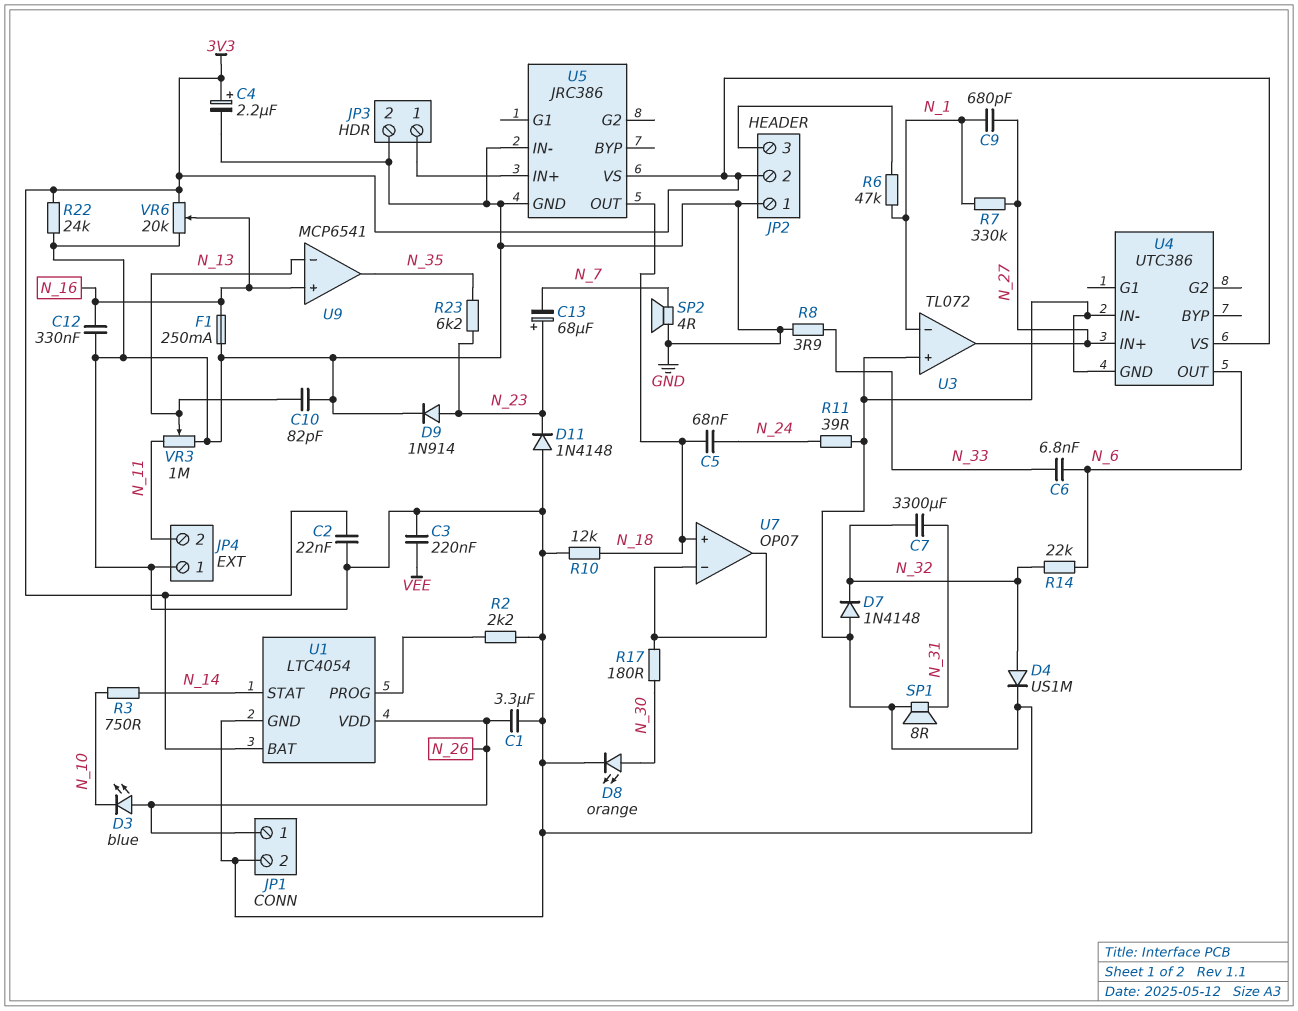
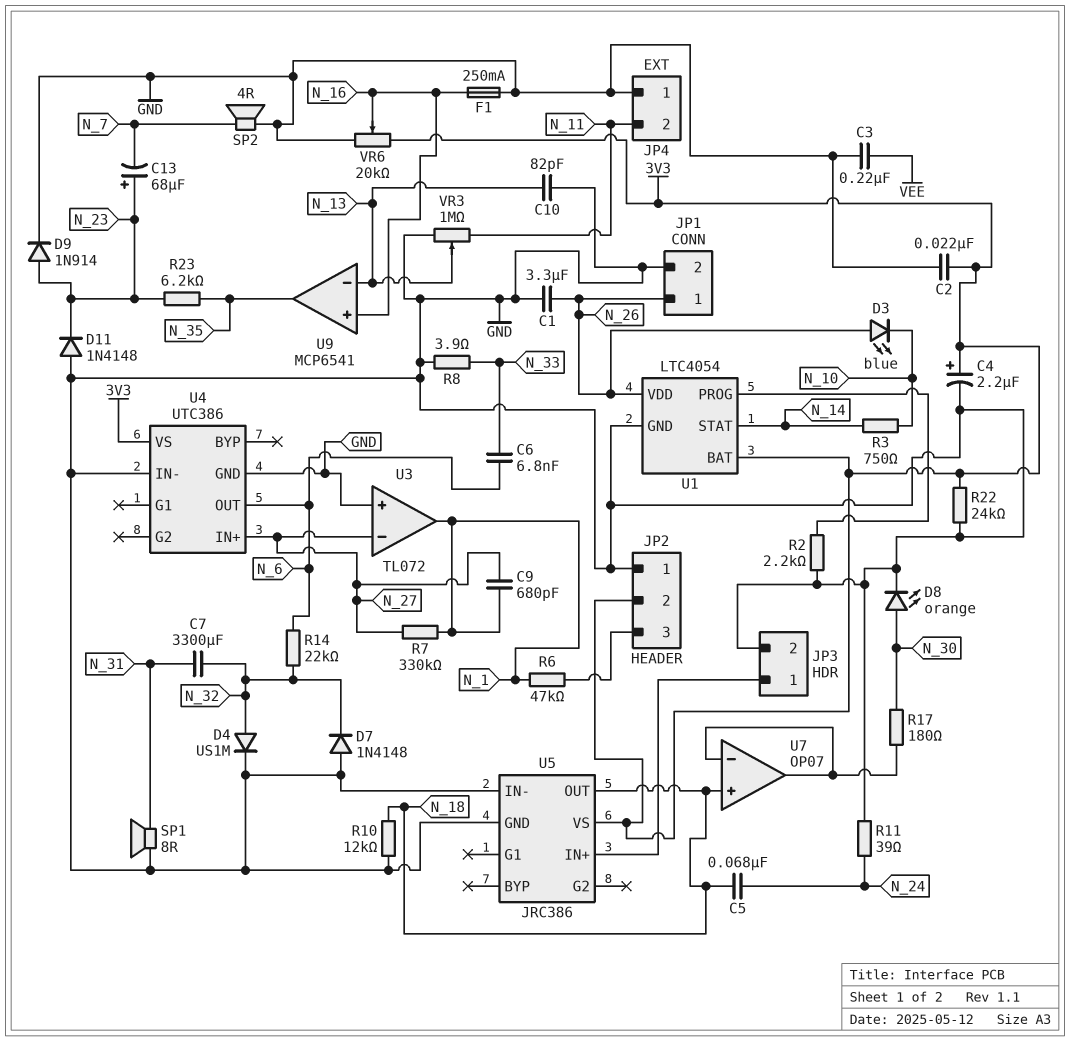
C12: 330nF (GND, N_16) -> none
U3 pin in-: N_1 -> N_27
U3 pin out: N_27 -> N_1

